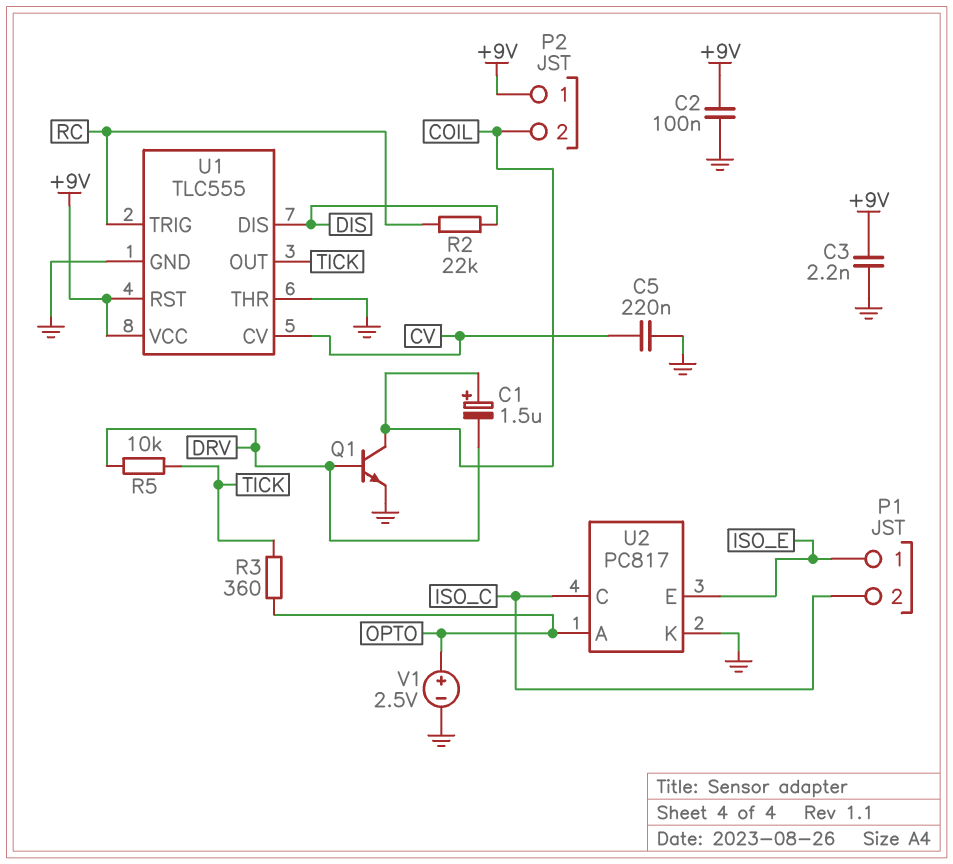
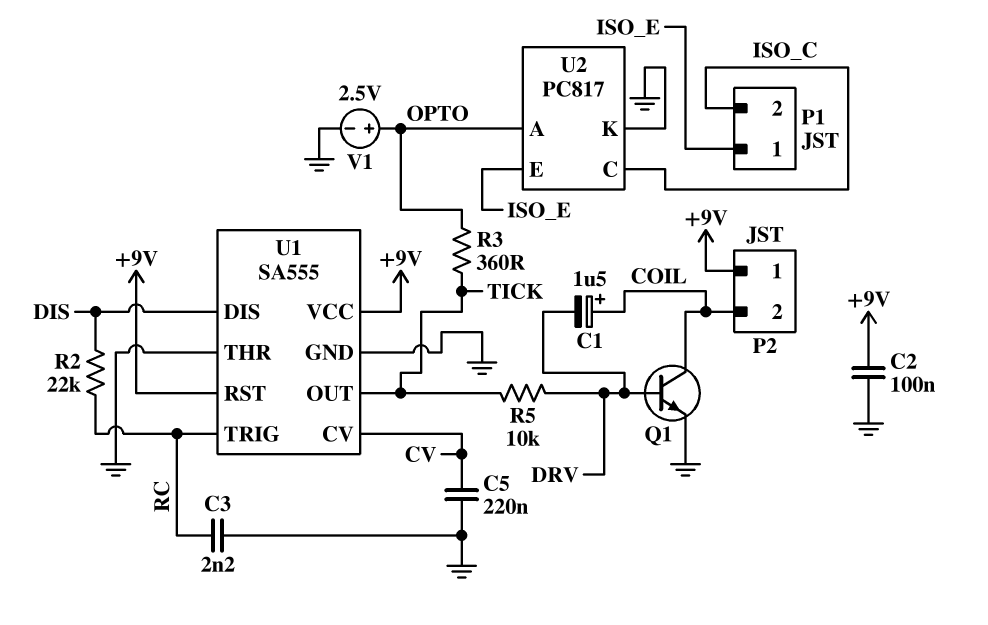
C3: 2.2nF (+9V, GND) -> 2.2nF (GND, RC)
U1: TLC555 -> SA555

